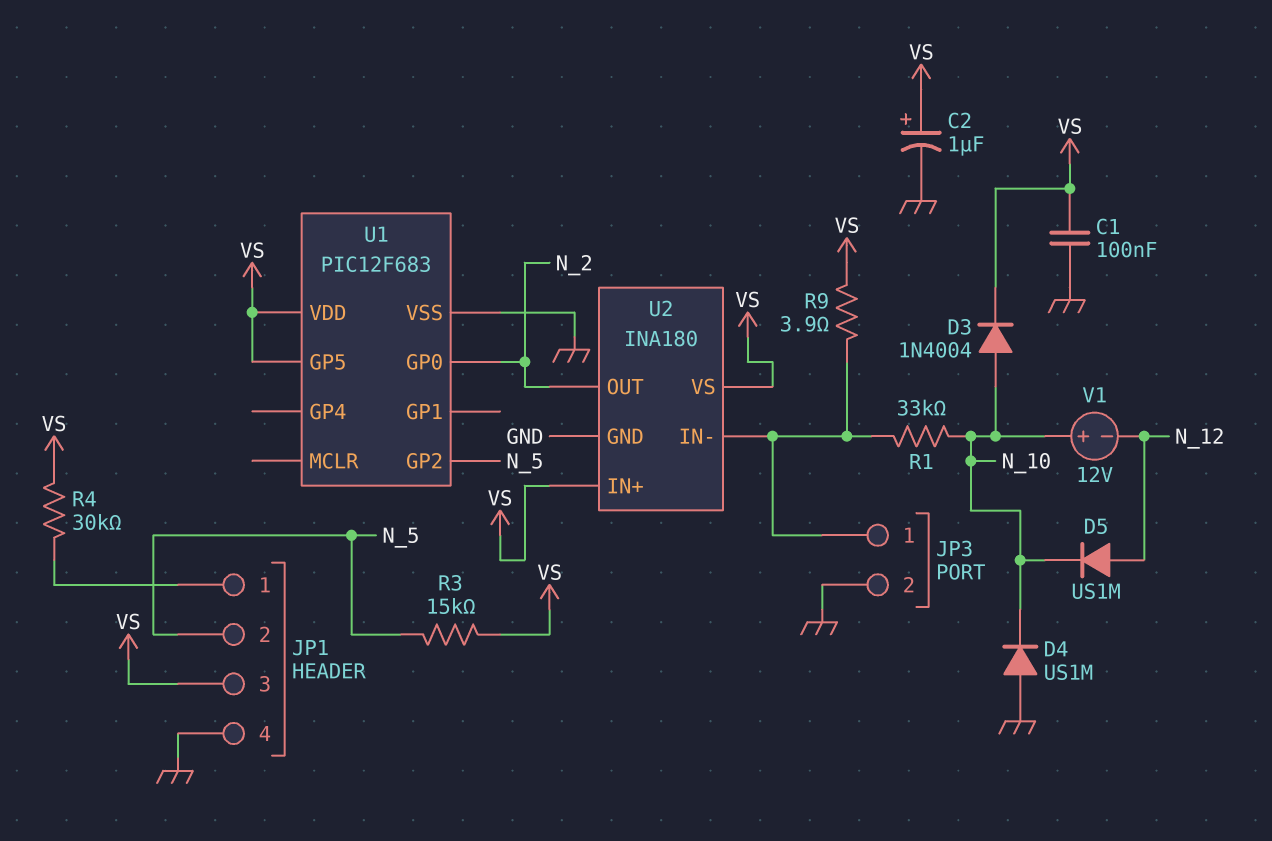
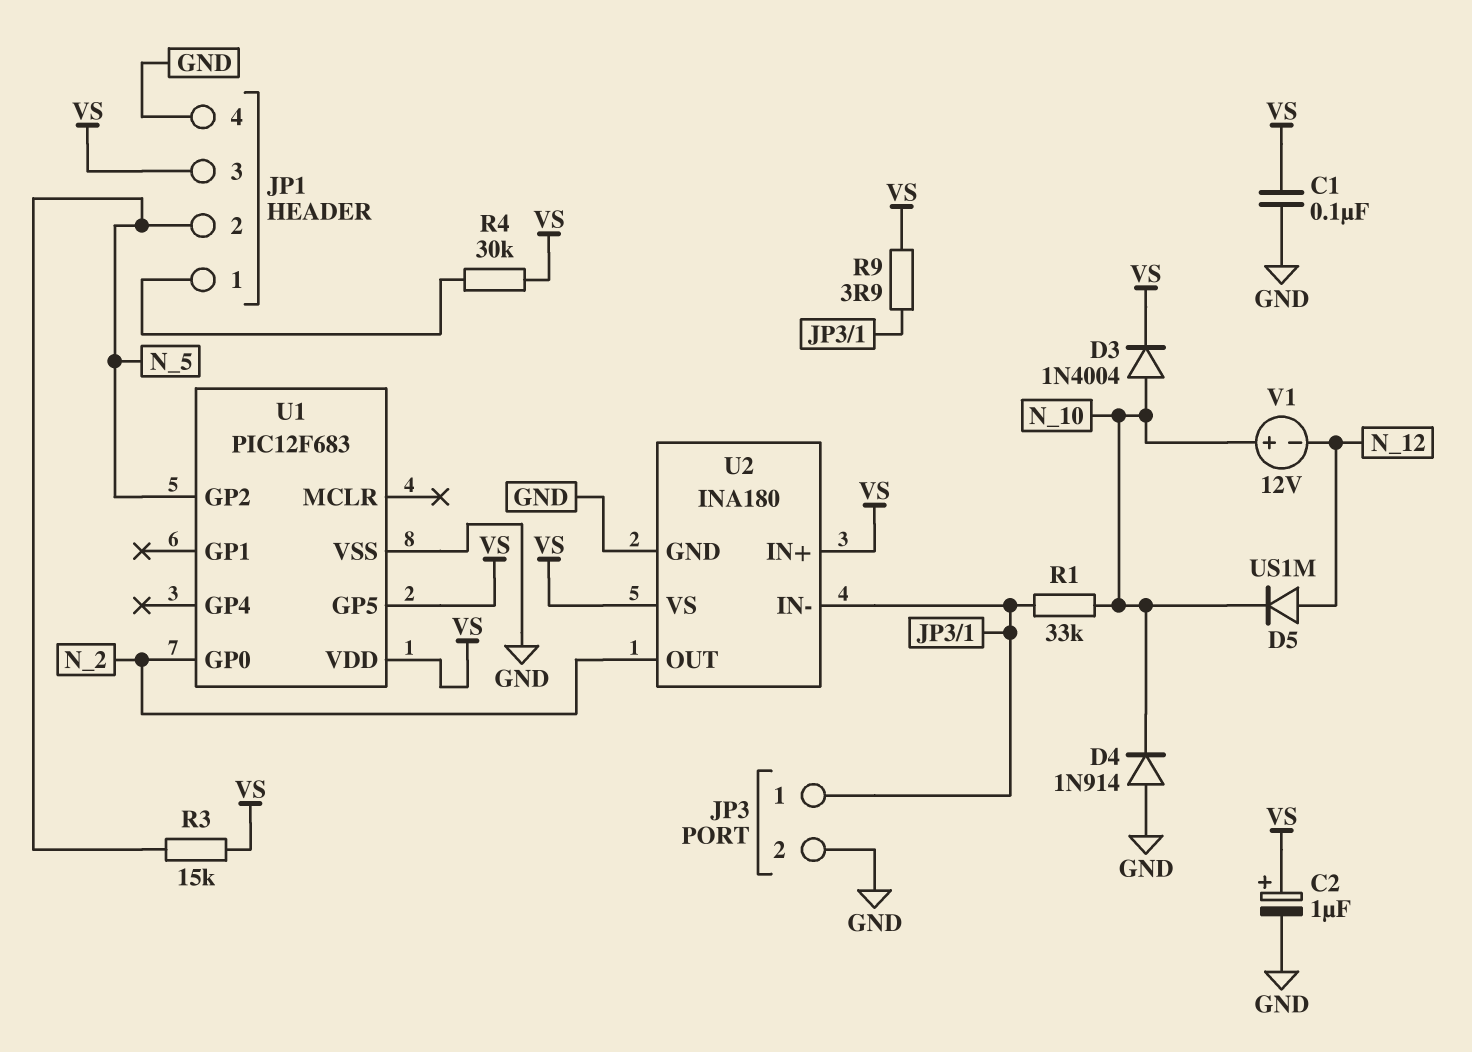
D4: diode US1M (A GND, K N_10) -> diode 1N914 (A GND, K N_10)

